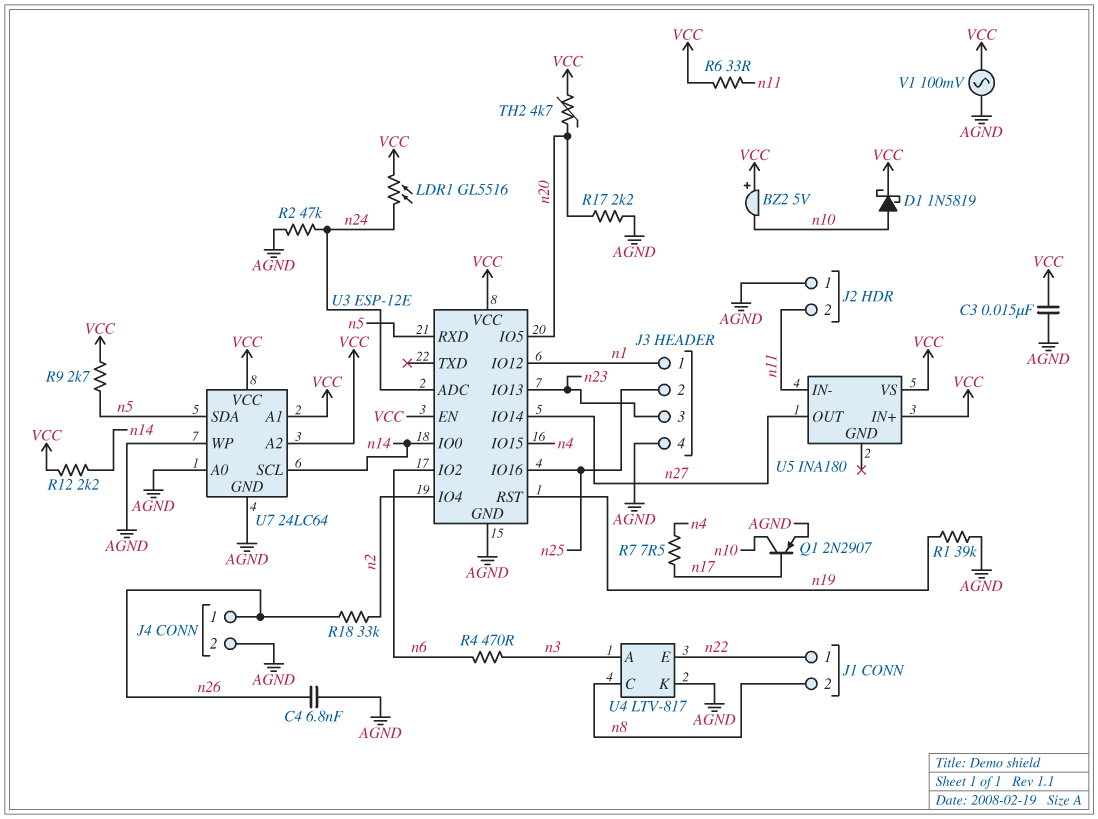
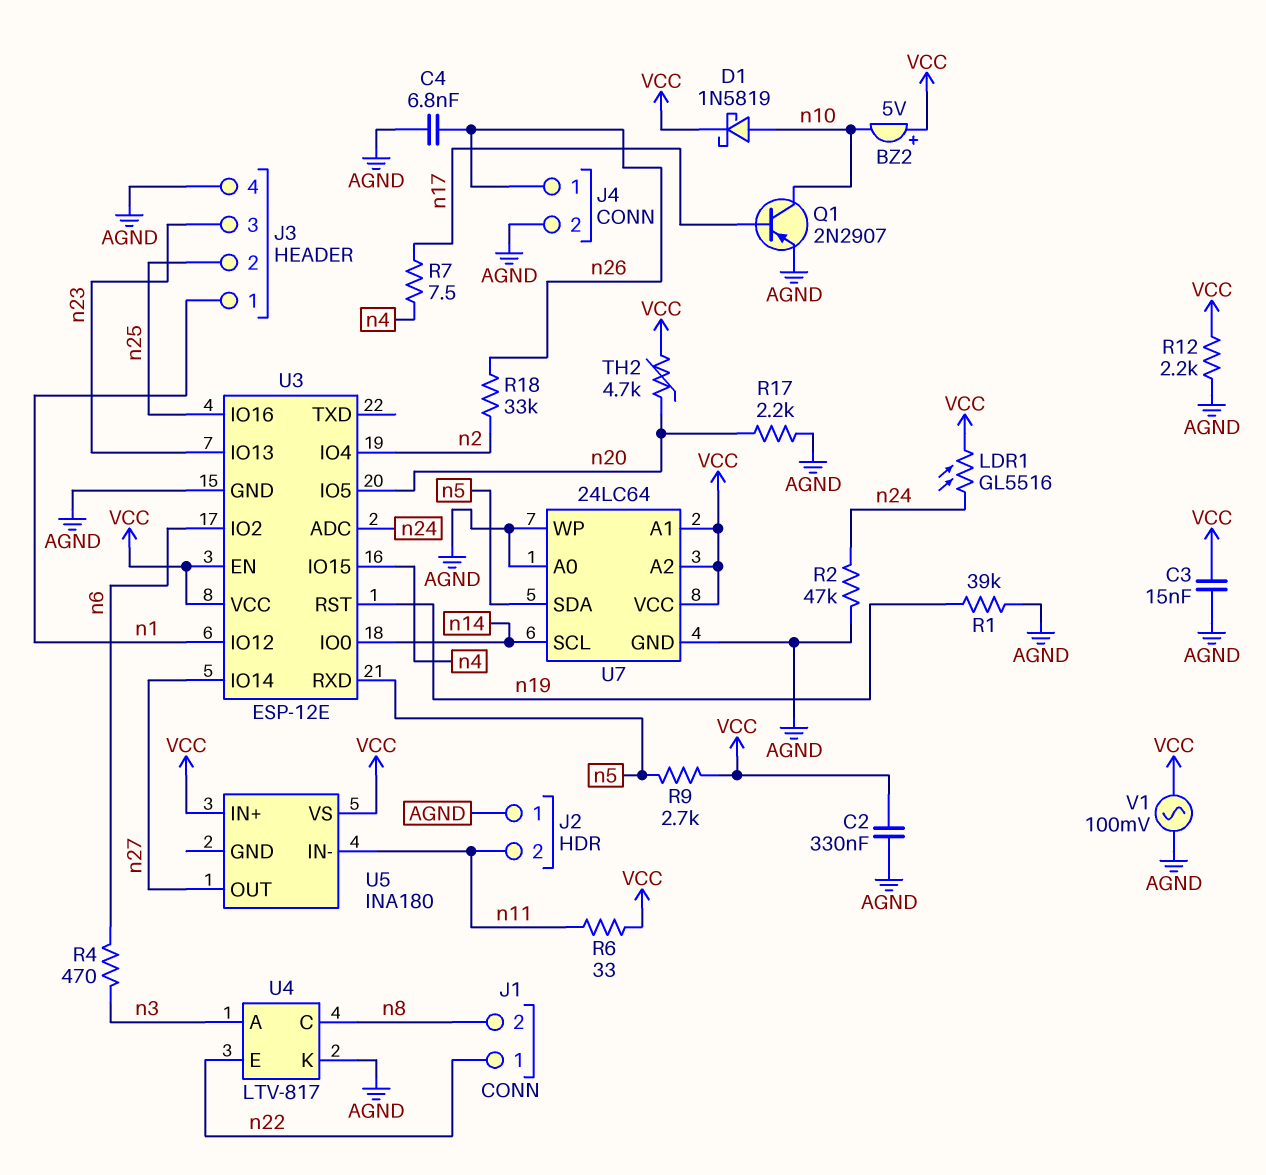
C2: none -> 330nF (AGND, VCC)
R12: 2.2k (VCC, n14) -> 2.2k (AGND, VCC)

